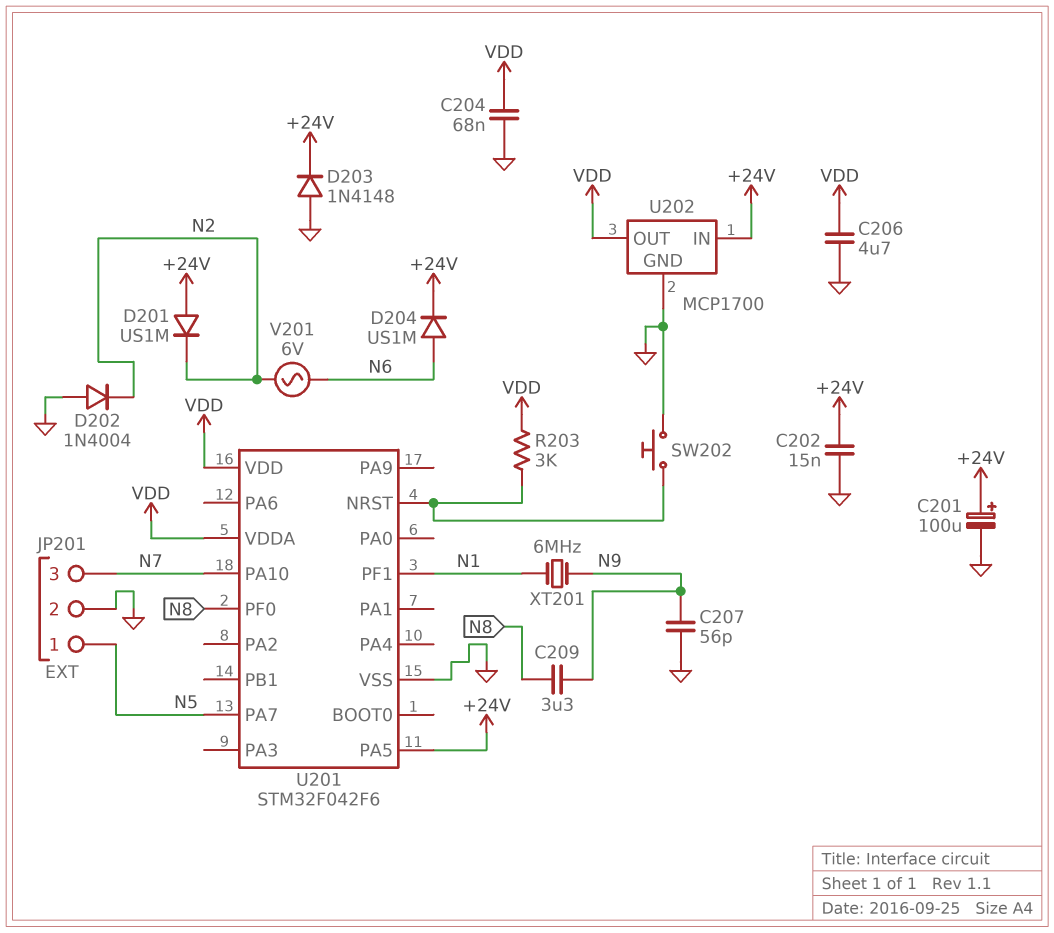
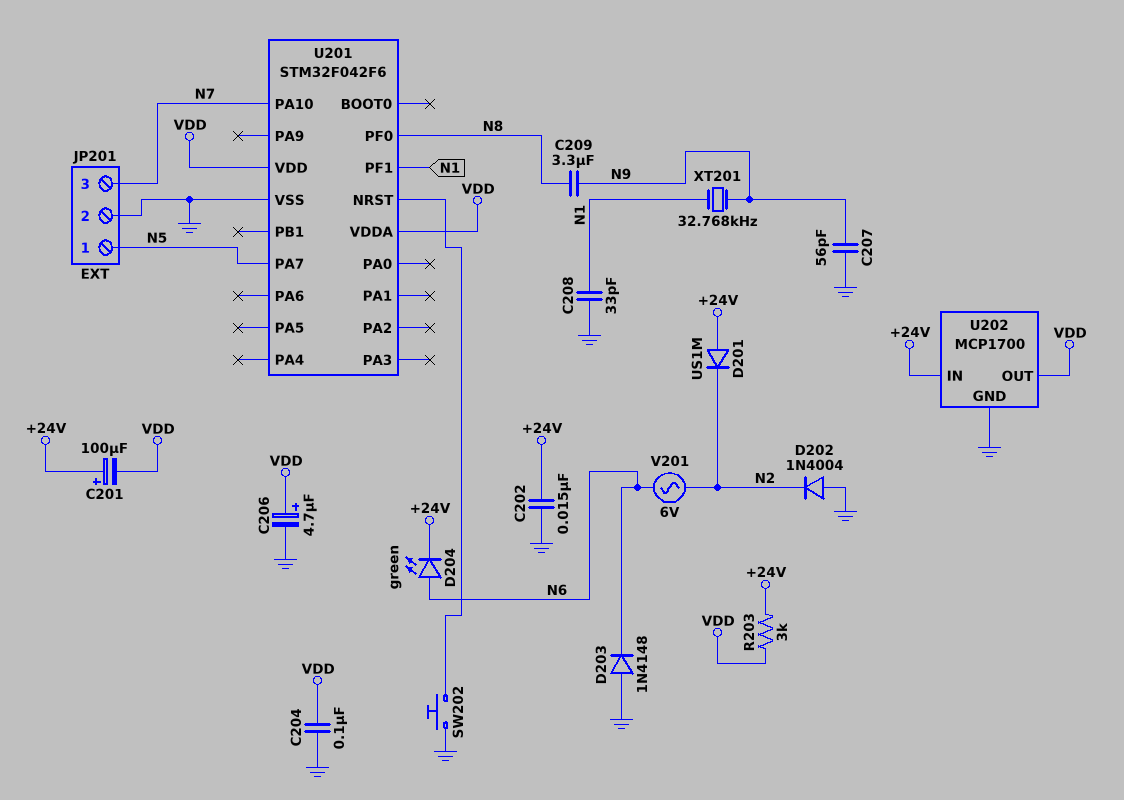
C201: 100uF (plus +24V, minus GND) -> 100uF (plus +24V, minus VDD)
C204: 68nF (GND, VDD) -> 100nF (GND, VDD)
C206: 4.7uF (GND, VDD) -> 4.7uF (plus VDD, minus GND)
C208: none -> 33pF (GND, N1)
D203: diode 1N4148 (A GND, K +24V) -> diode 1N4148 (A GND, K N6)
D204: diode US1M (A N6, K +24V) -> LED green (A N6, K +24V)
R203: 3k (U201/NRST, VDD) -> 3k (+24V, VDD)
U201 pin PA5: +24V -> none
XT201: 6MHz (N1, N9) -> 32.768kHz (N1, N9)

